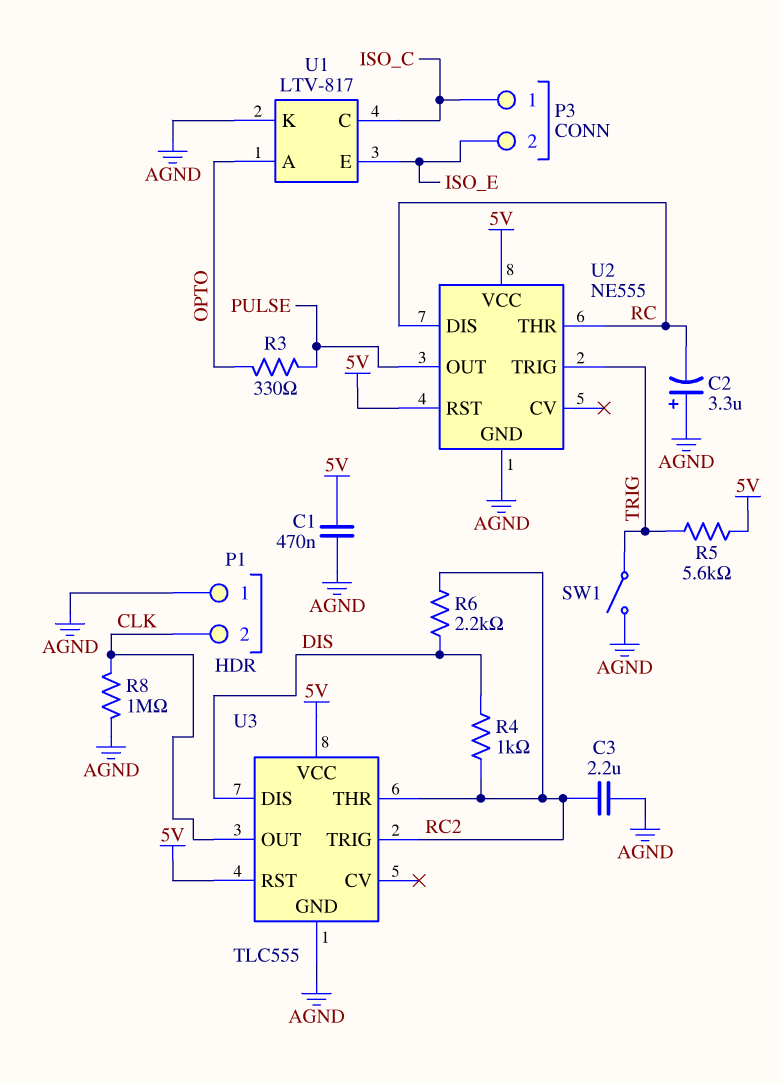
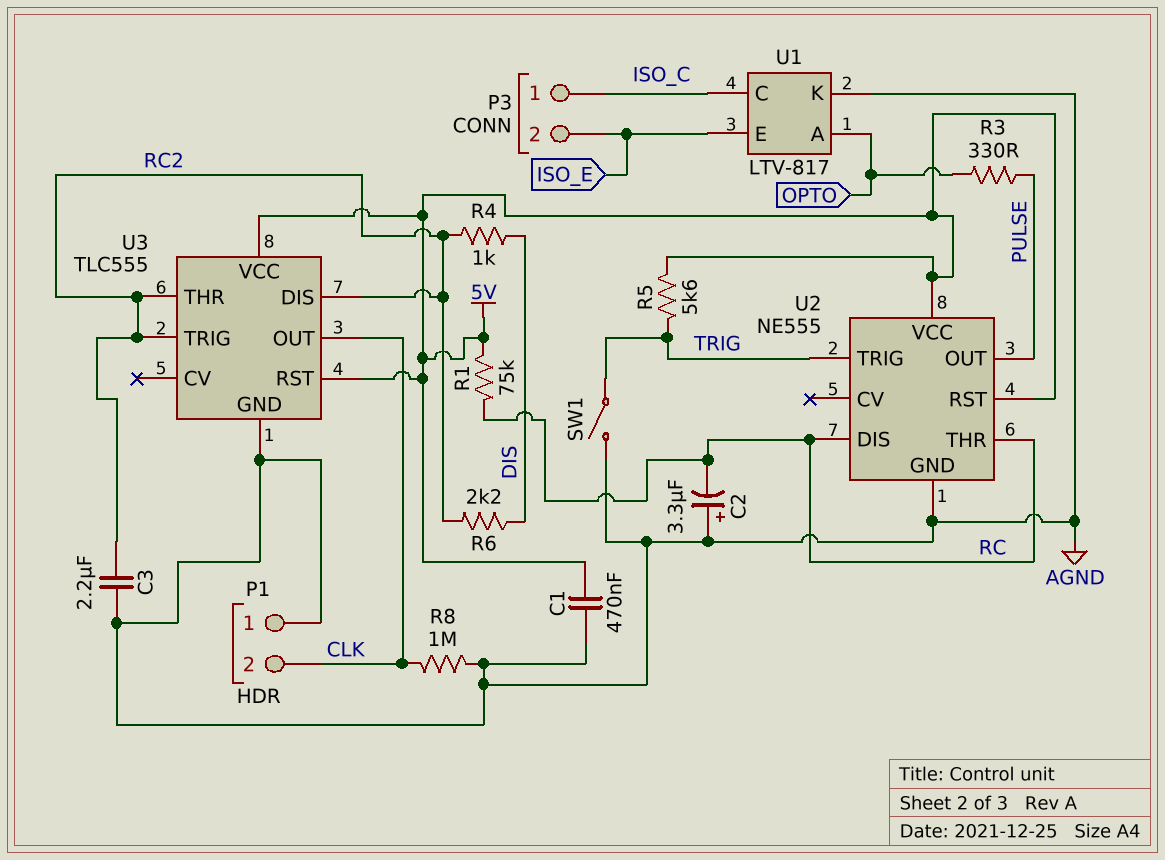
R1: none -> 75k (5V, RC)
U3 pin DIS: DIS -> RC2

